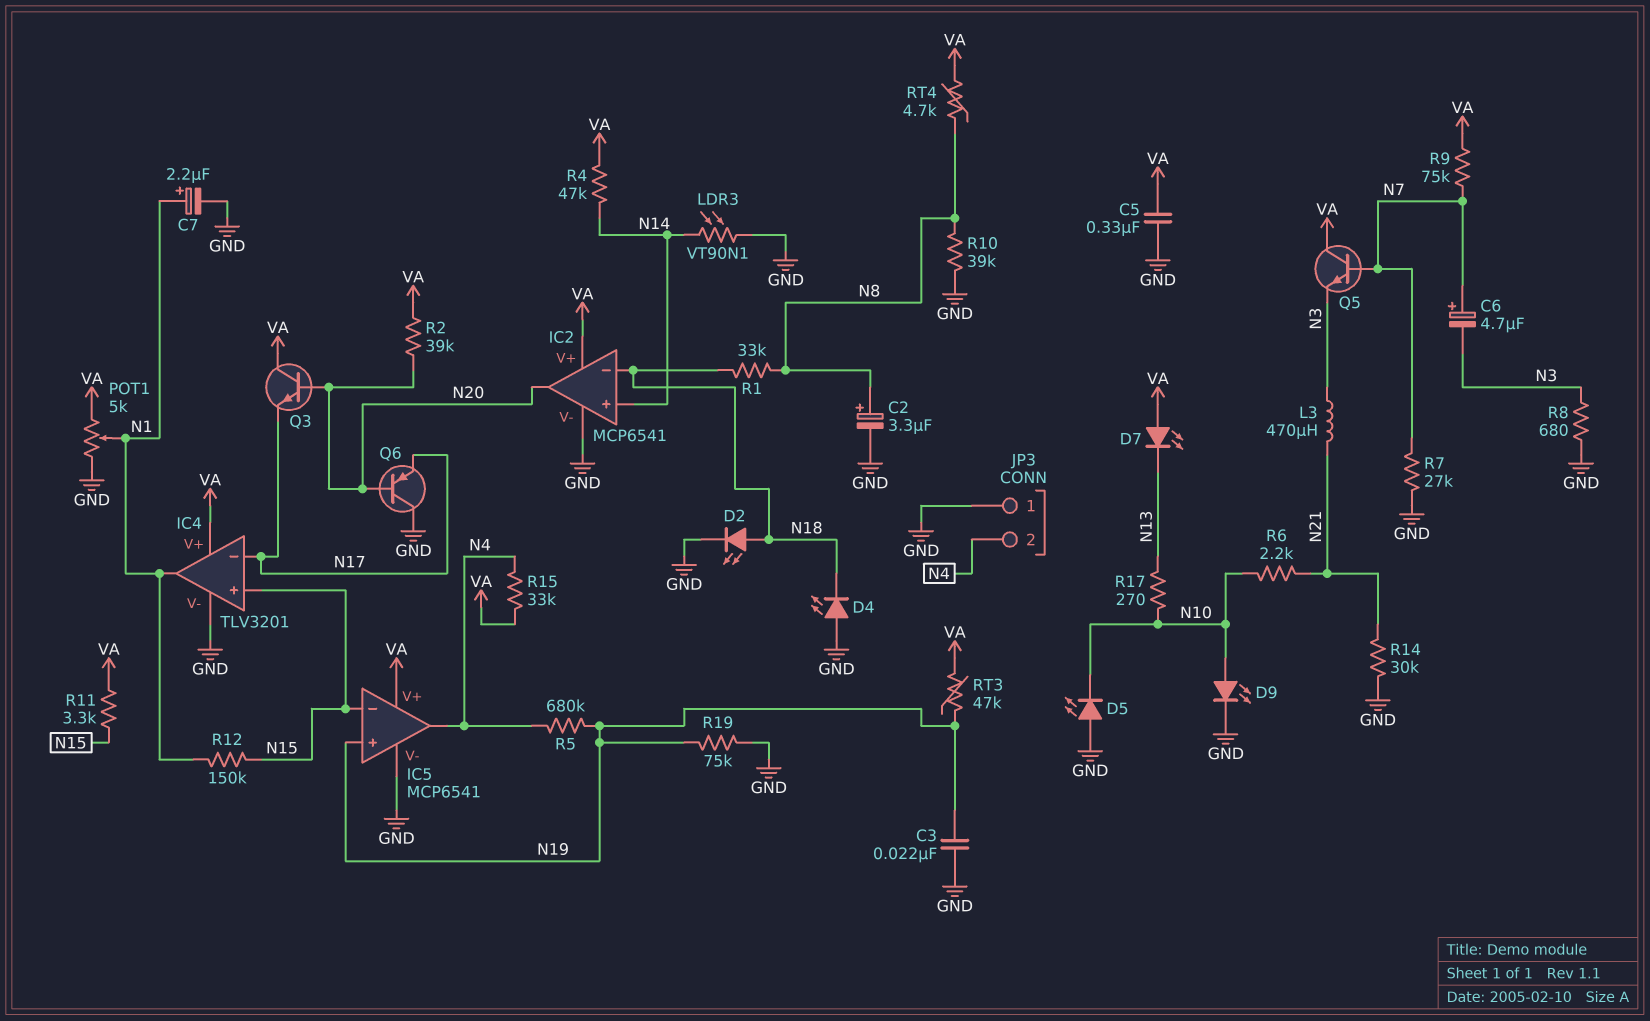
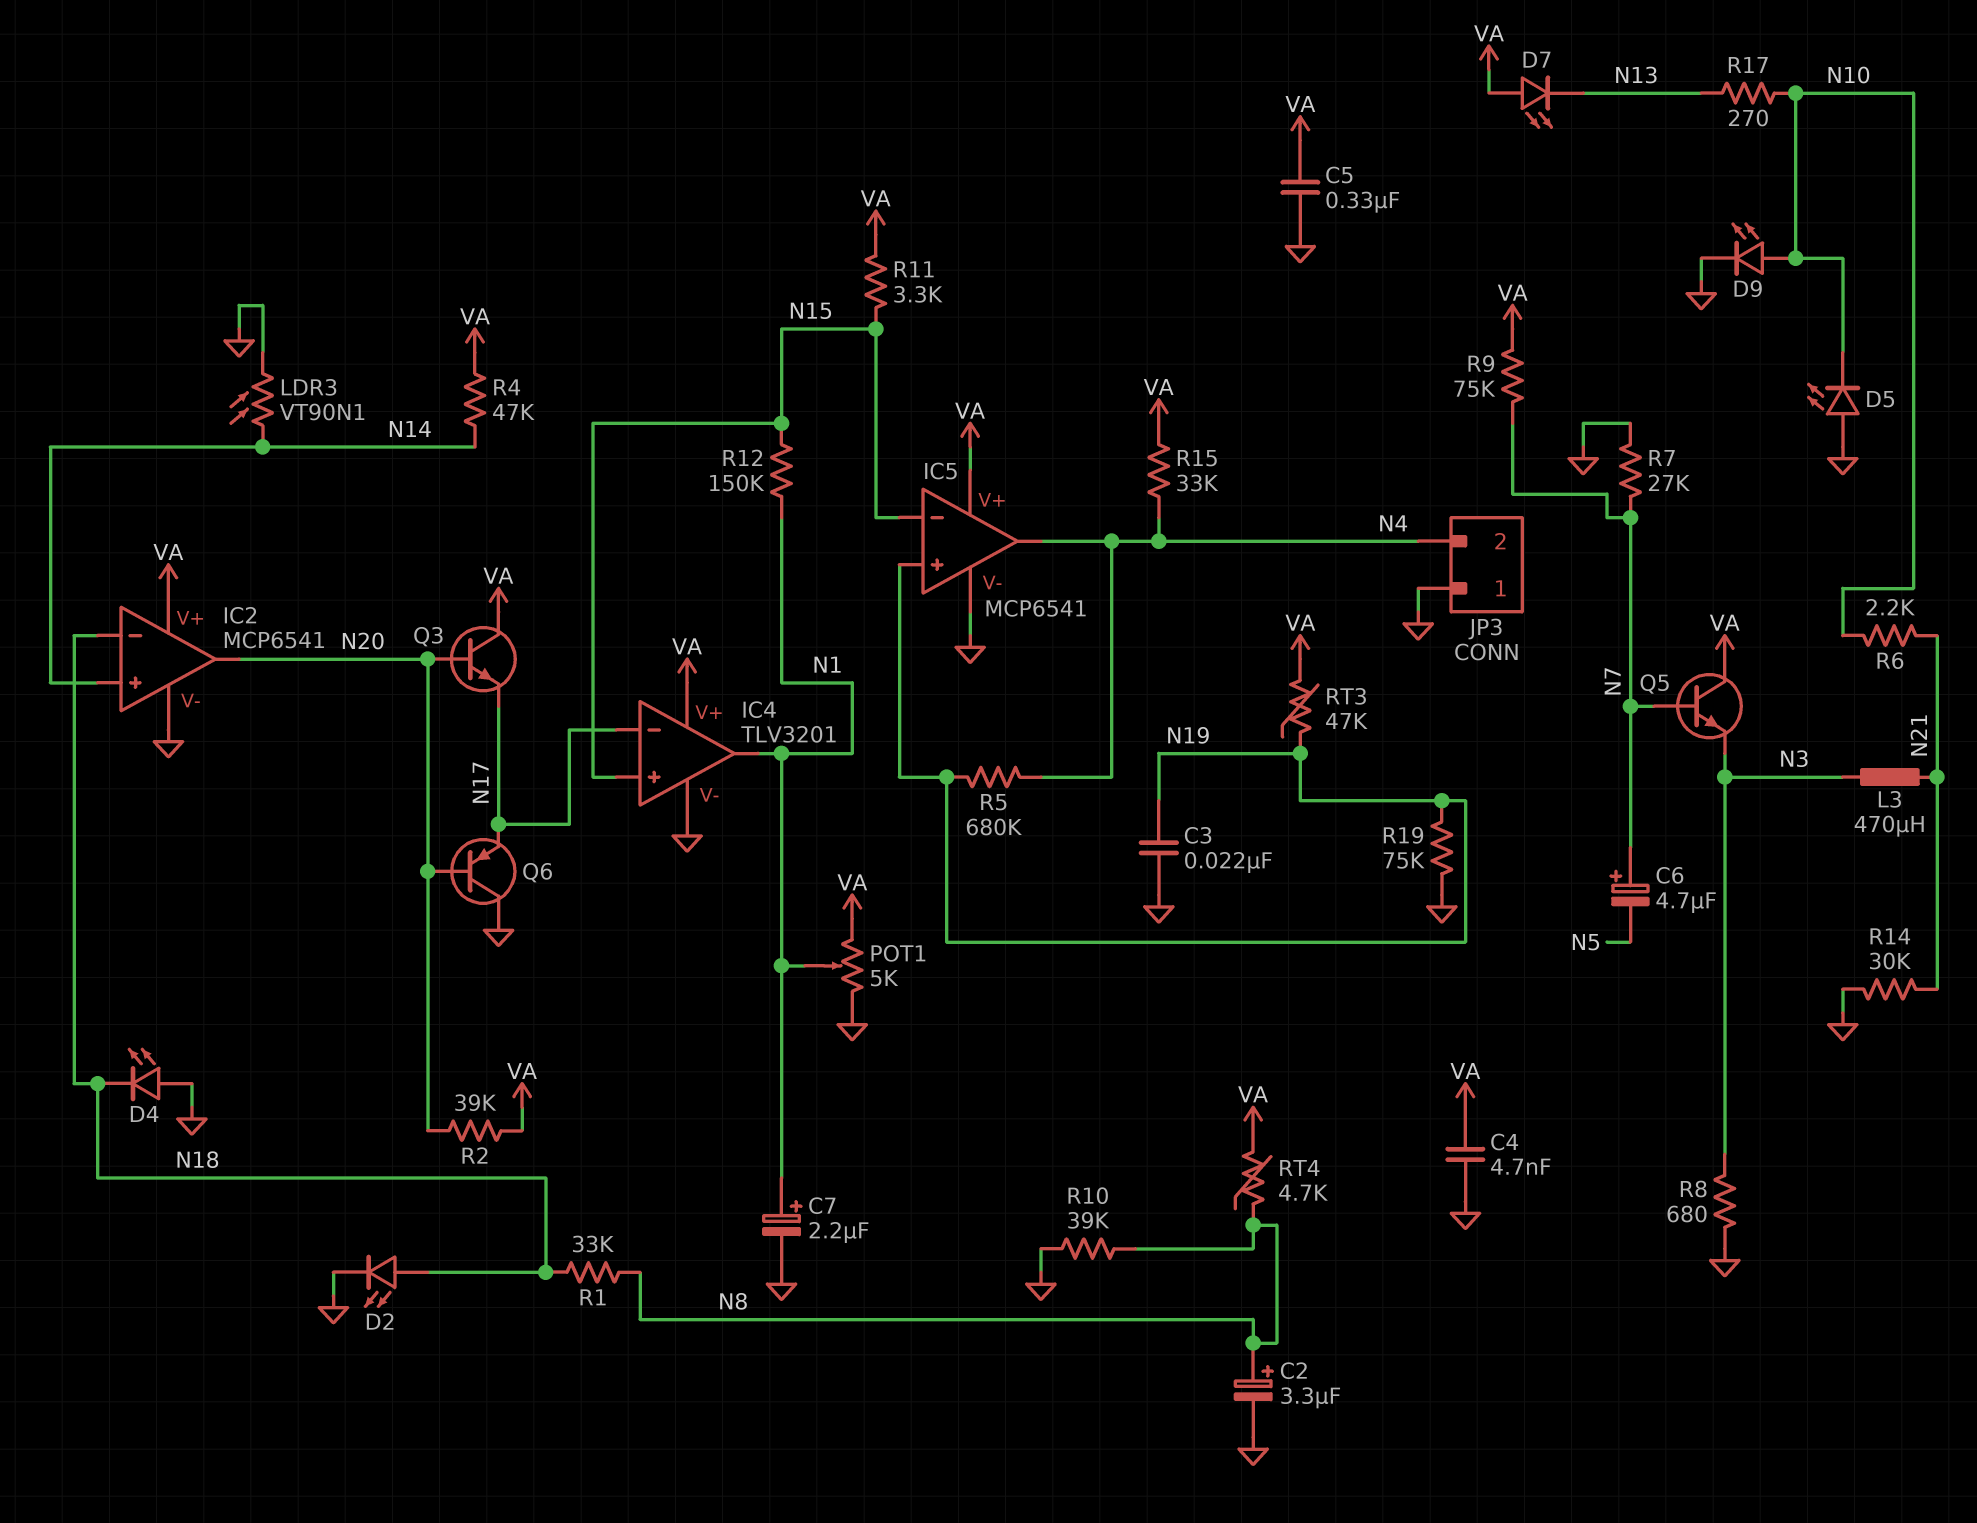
C4: none -> 4.7nF (GND, VA)
C6: 4.7uF (plus N7, minus N3) -> 4.7uF (plus N7, minus N5)

